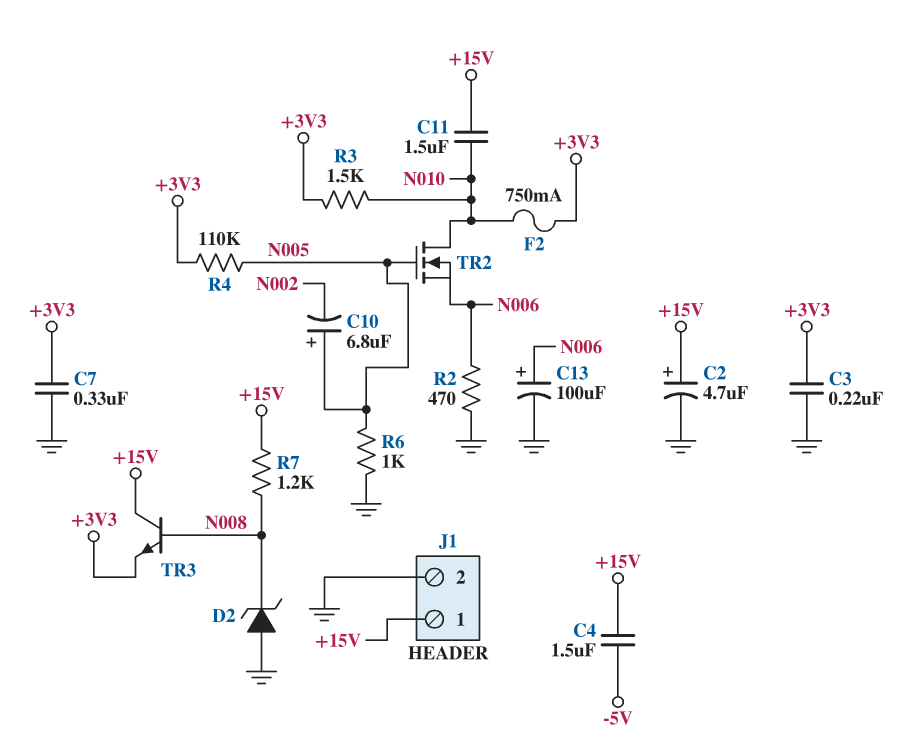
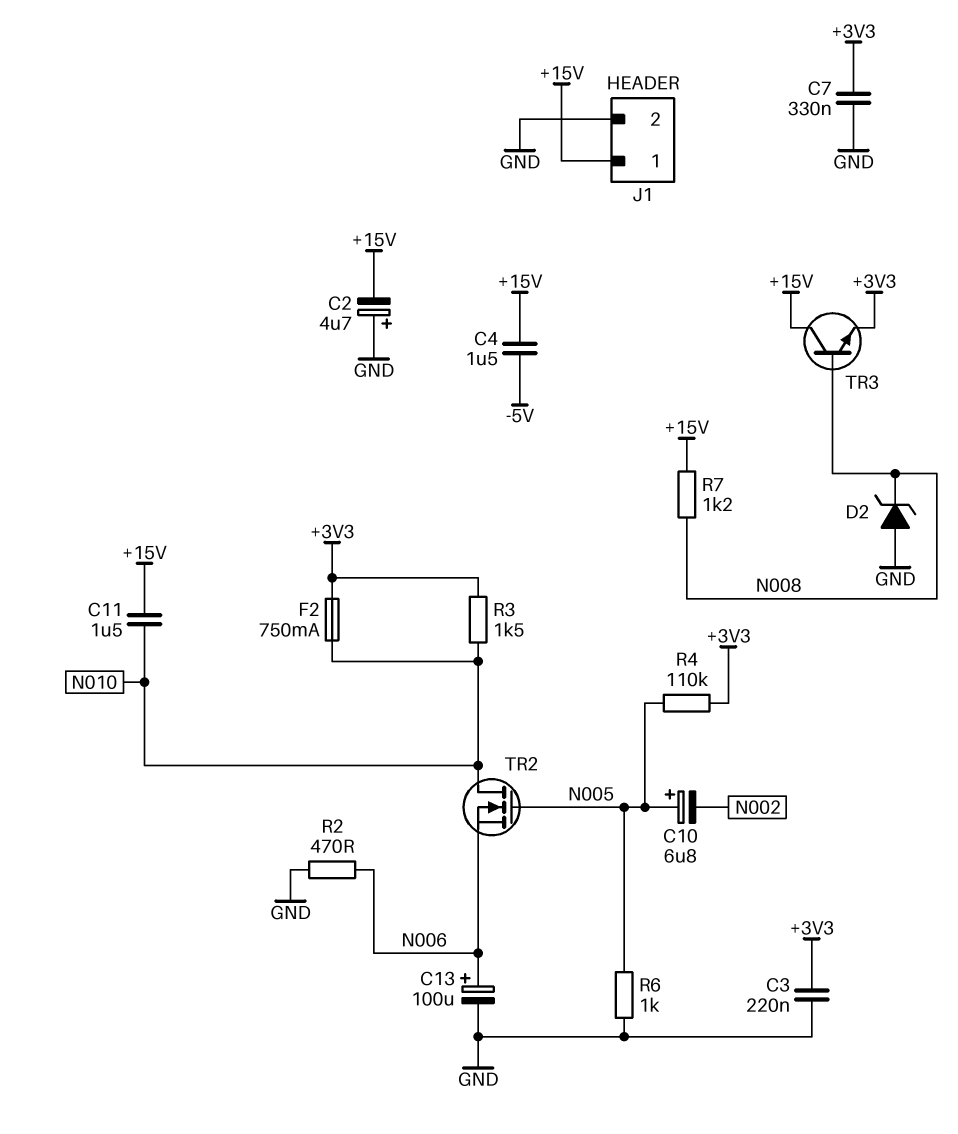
C2: 4.7uF (plus +15V, minus GND) -> 4.7uF (plus GND, minus +15V)

